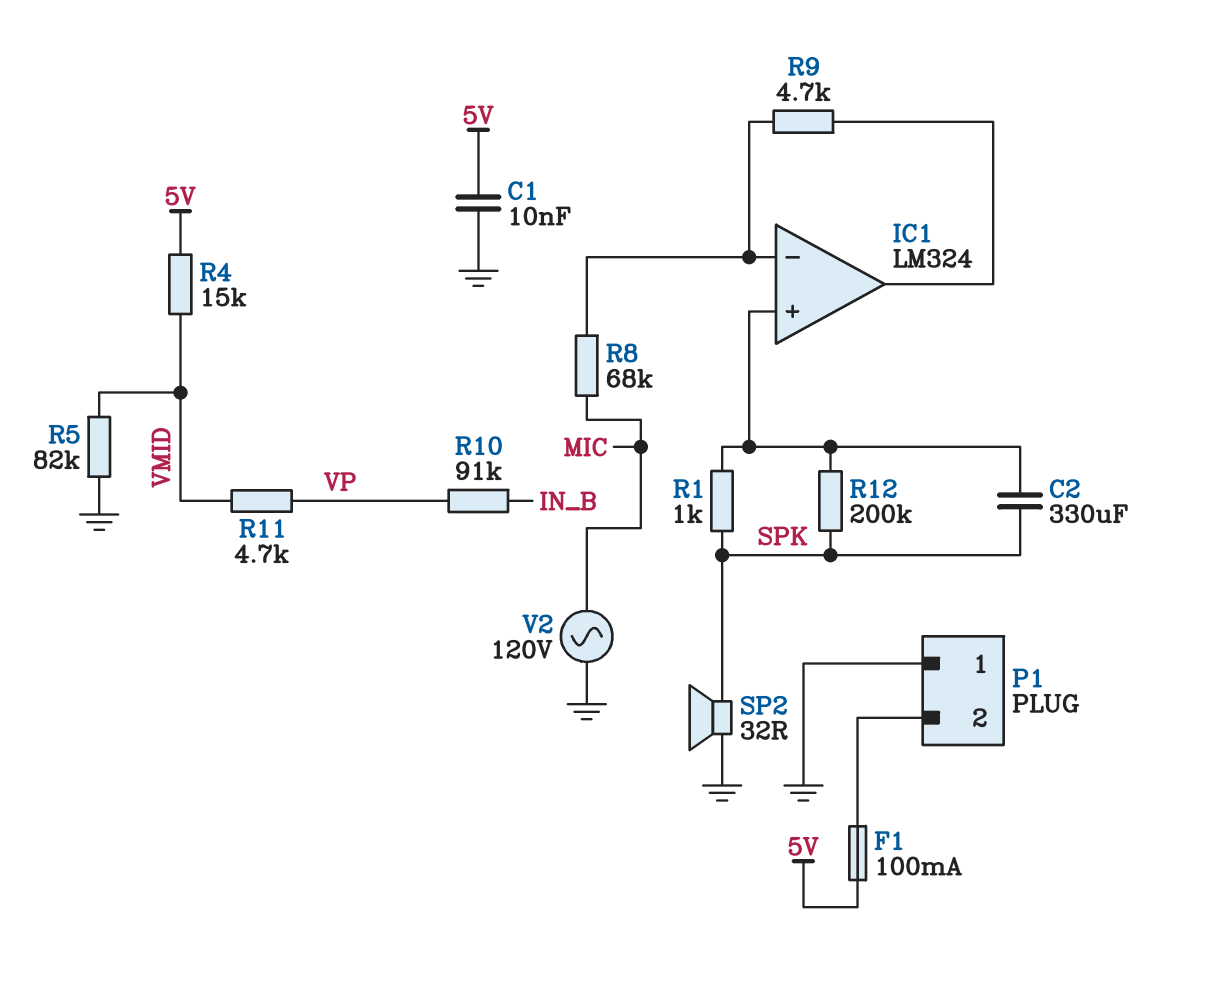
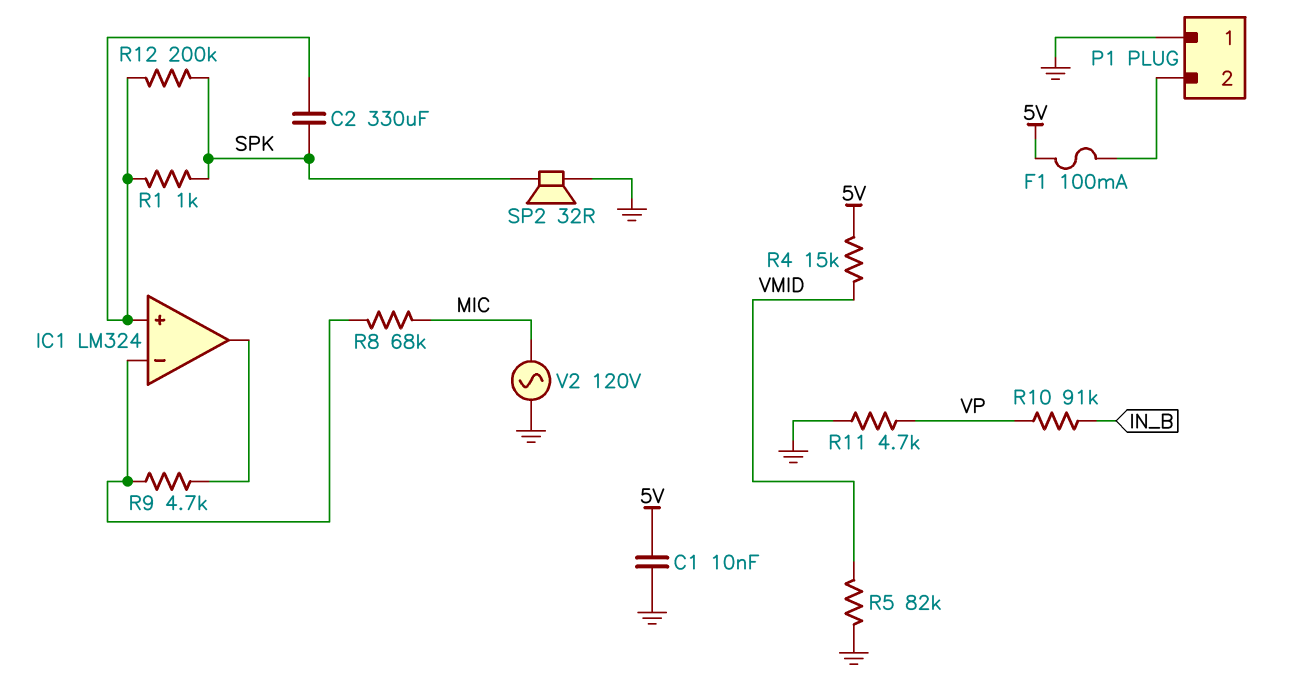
R11: 4.7k (VMID, VP) -> 4.7k (GND, VP)

